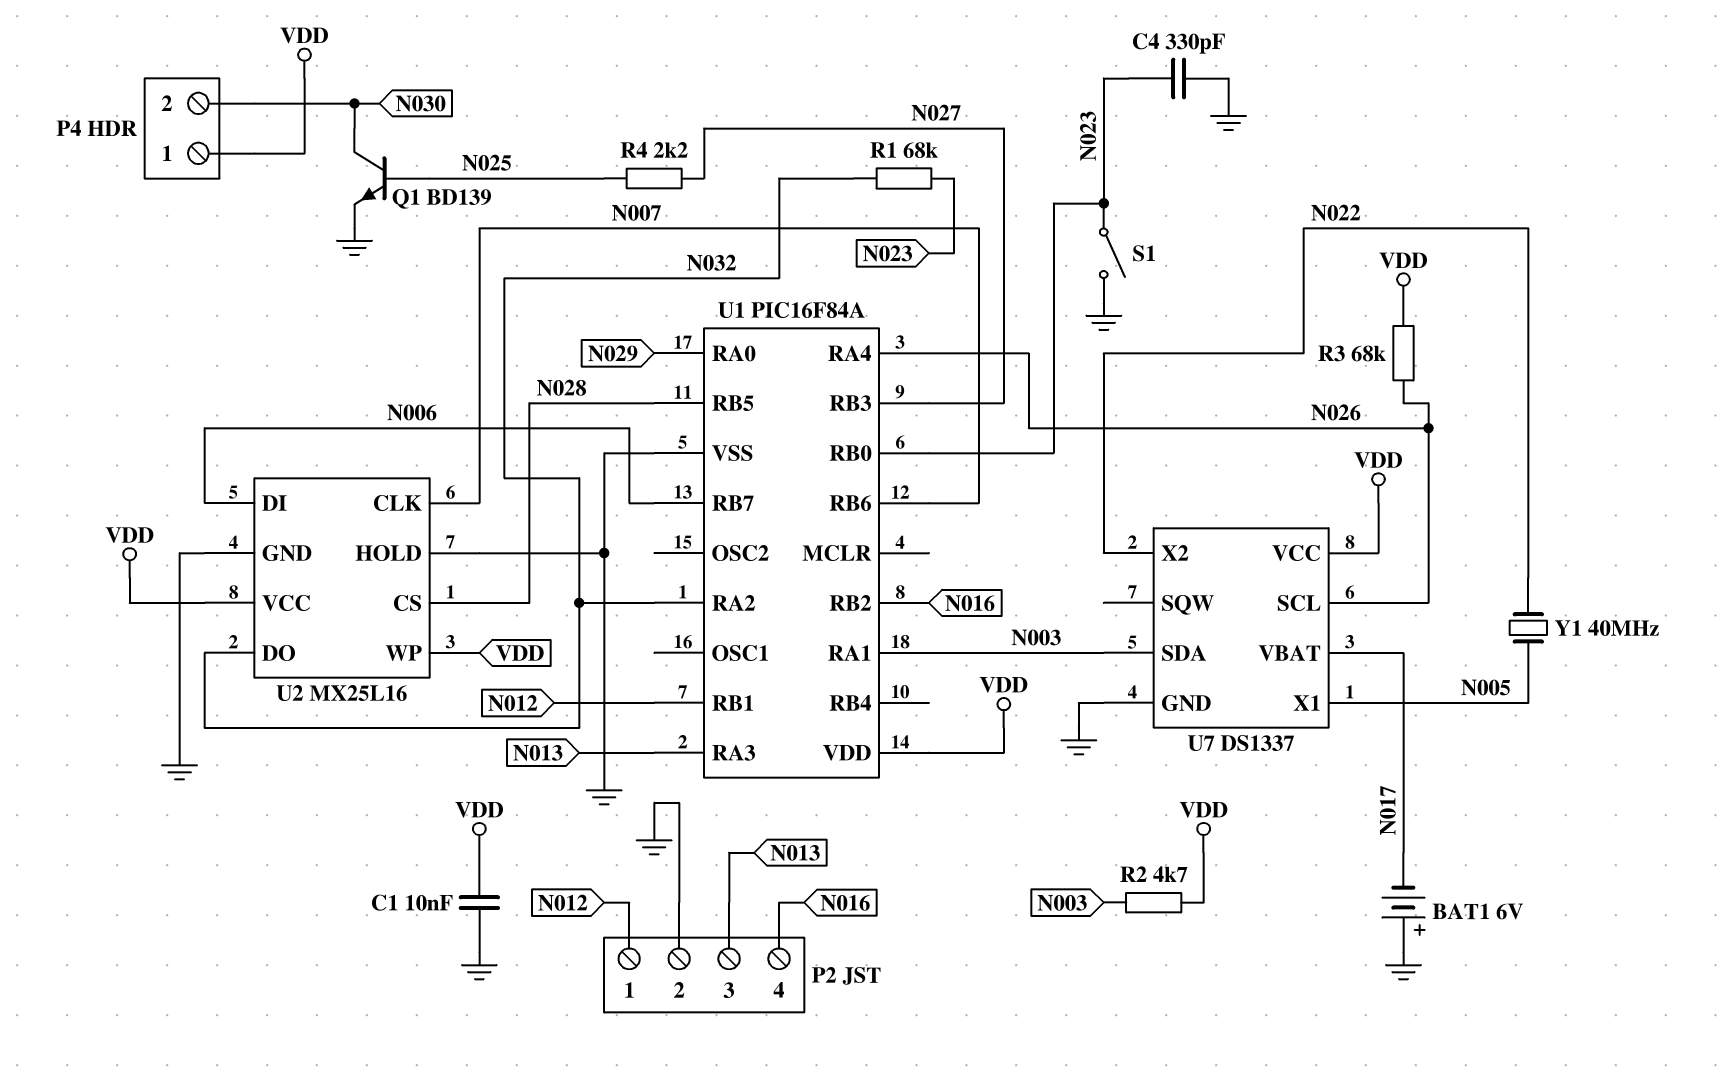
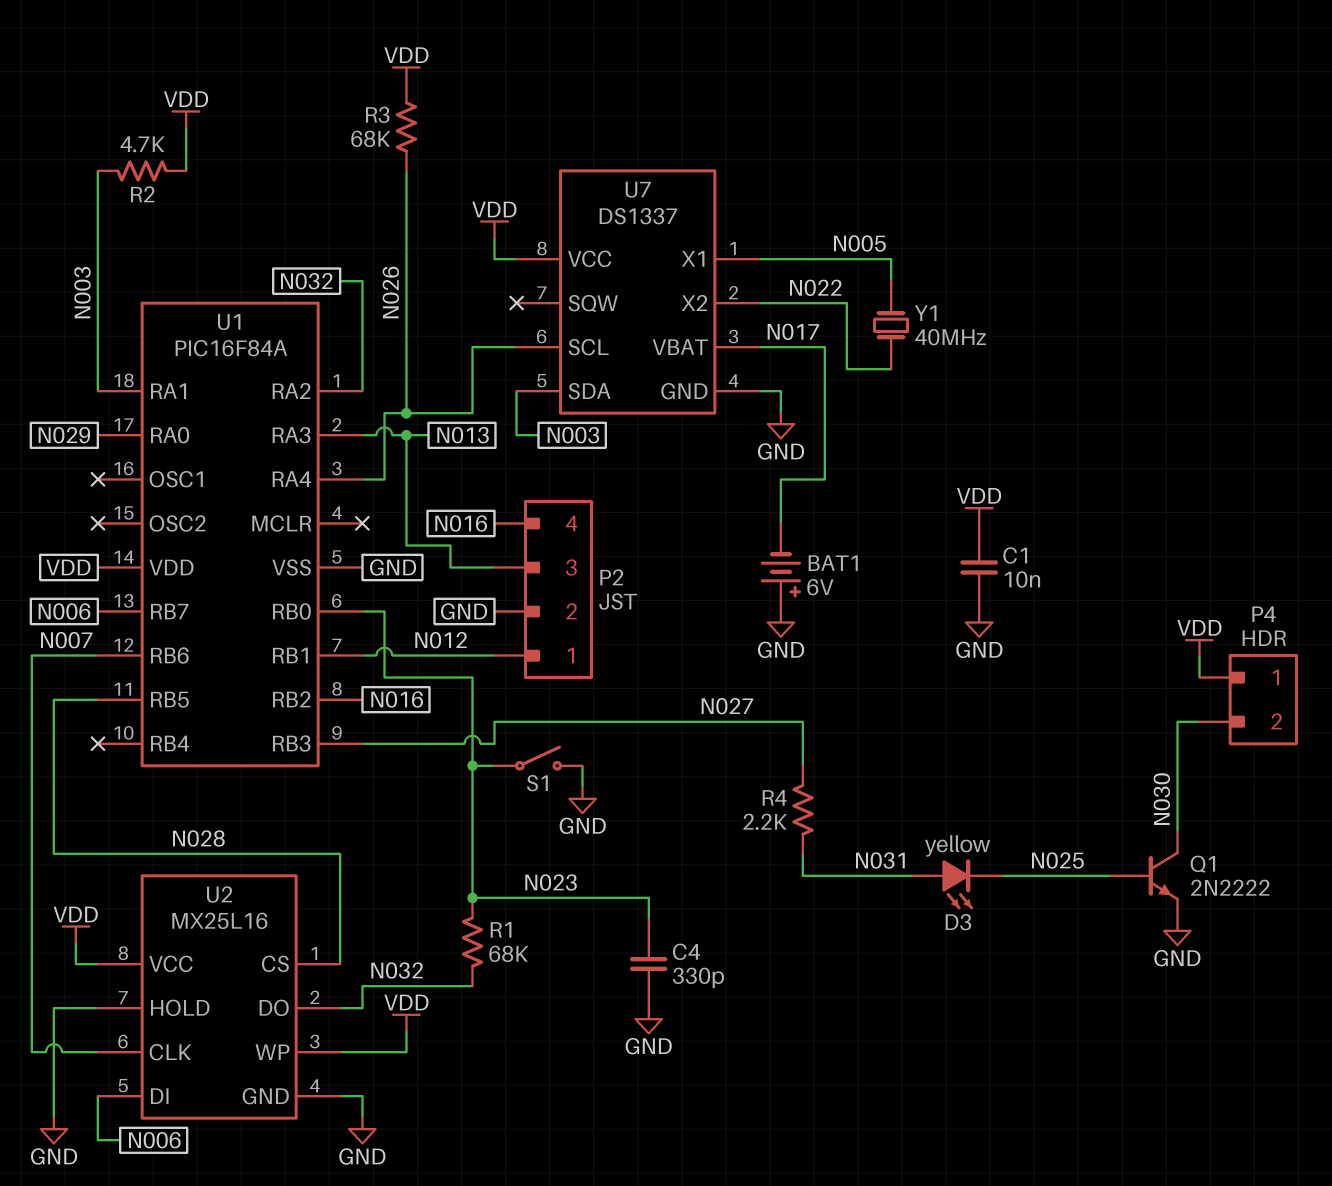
D3: none -> LED yellow (A N031, K N025)
Q1: NPN BD139 (B N025, C N030, E GND) -> NPN 2N2222 (B N025, C N030, E GND)
R4: 2.2k (N025, N027) -> 2.2k (N027, N031)

